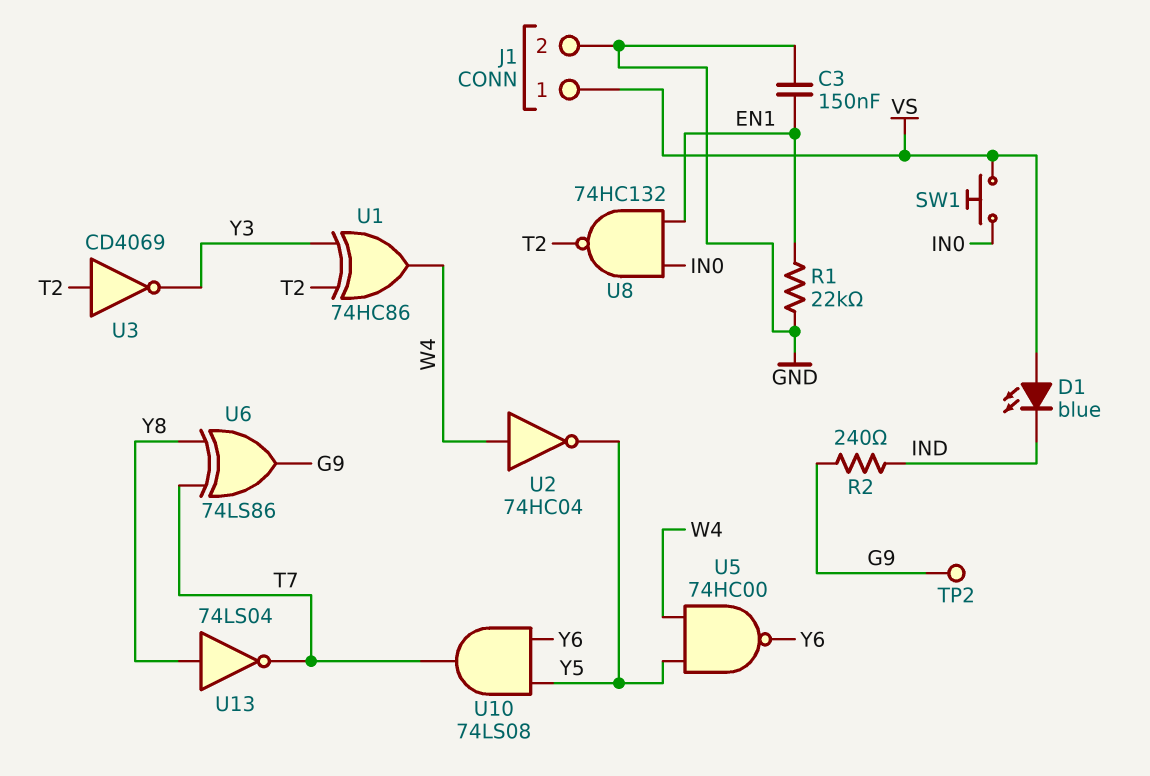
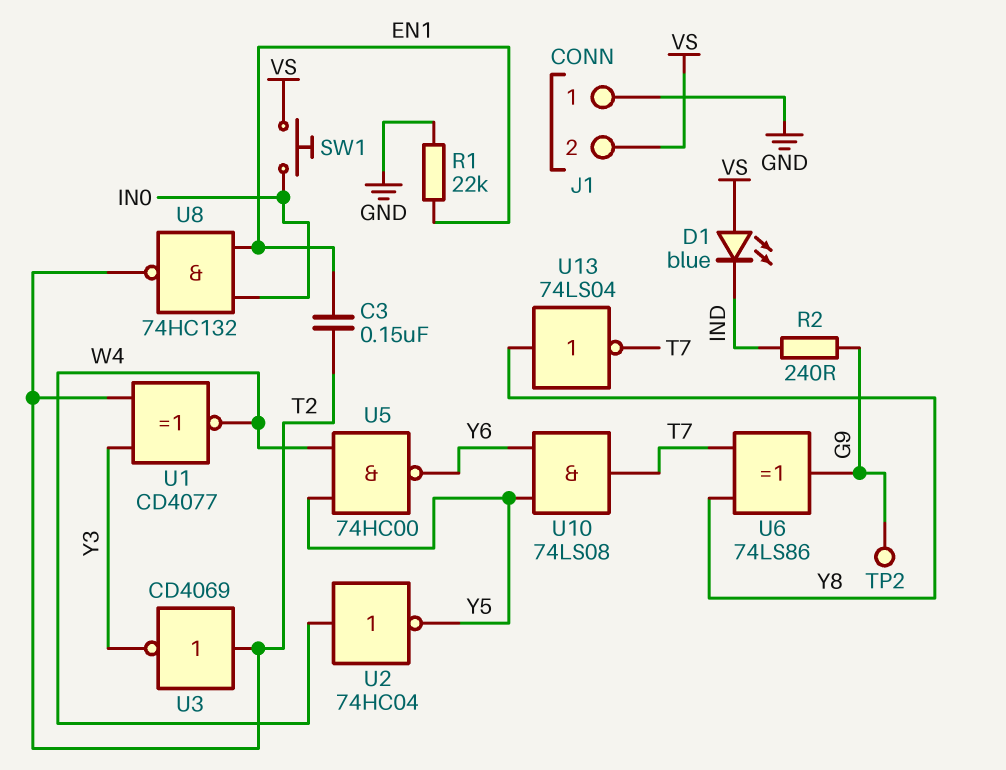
C3: 150nF (EN1, GND) -> 150nF (EN1, T2)
J1 pin 1: VS -> GND
J1 pin 2: GND -> VS
U1: XOR 74HC86 (in T2, in Y3, out W4) -> XNOR CD4077 (in T2, in Y3, out W4)

